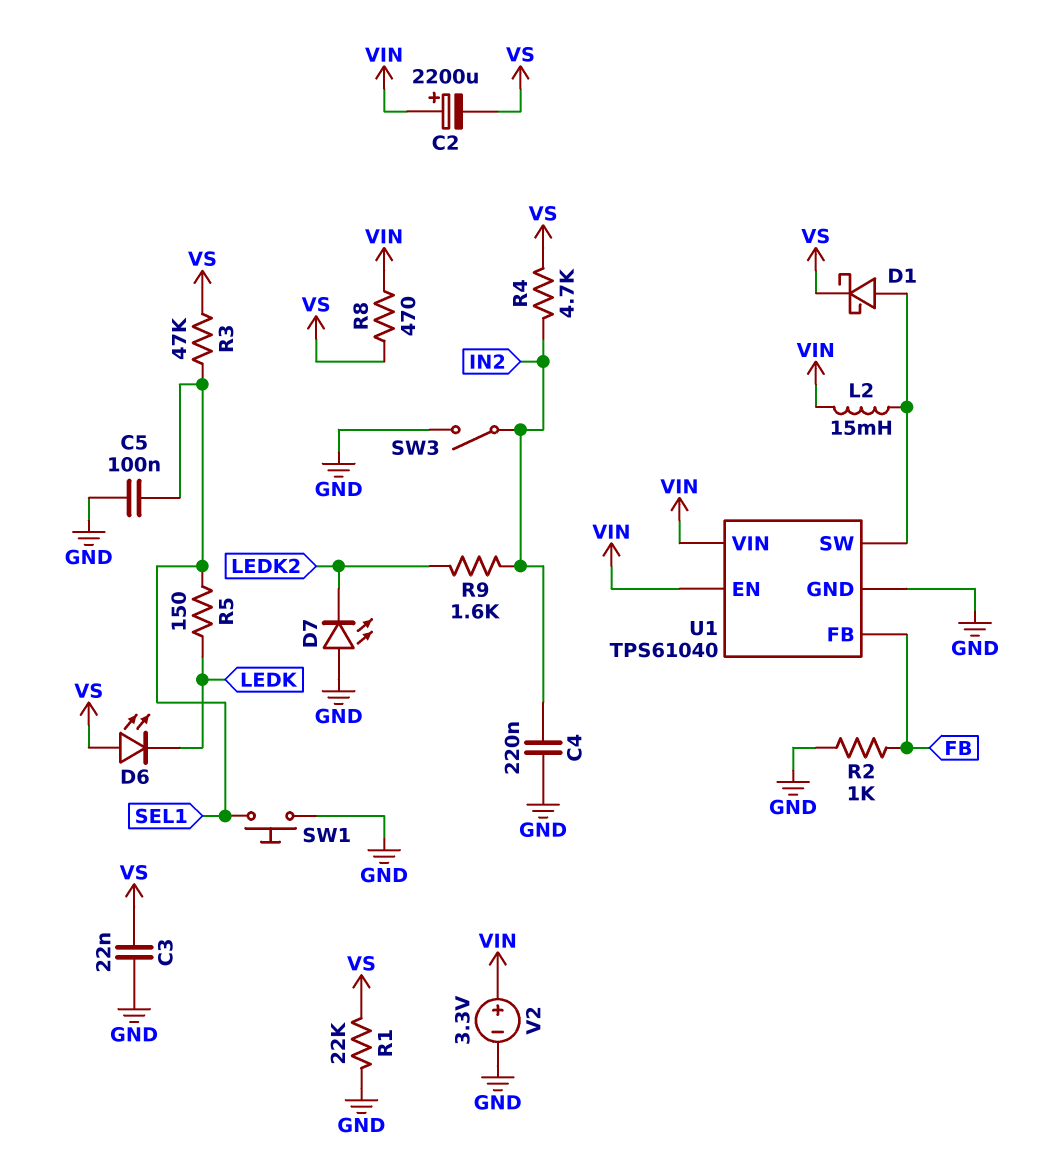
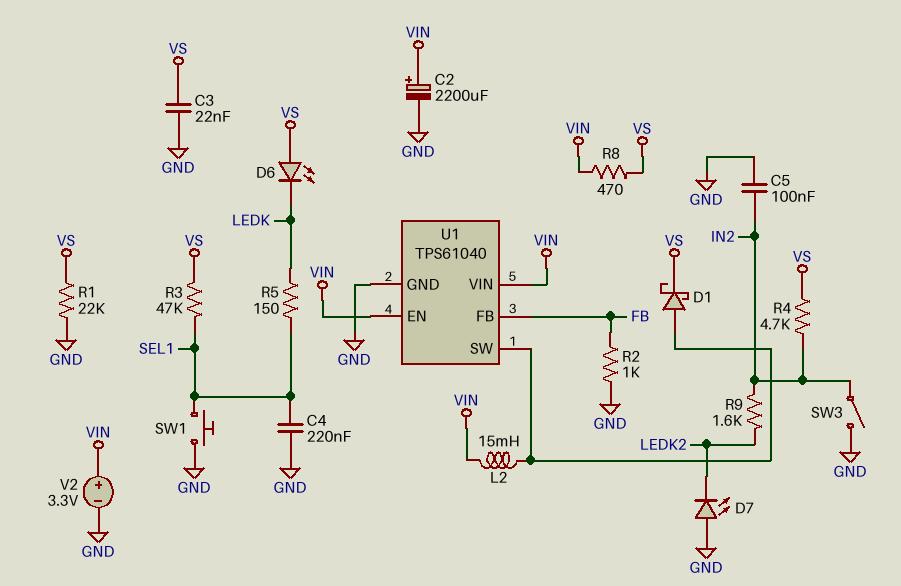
C2: 2200uF (plus VIN, minus VS) -> 2200uF (plus VIN, minus GND)
C4: 220nF (GND, IN2) -> 220nF (GND, SEL1)
C5: 100nF (GND, SEL1) -> 100nF (GND, IN2)

